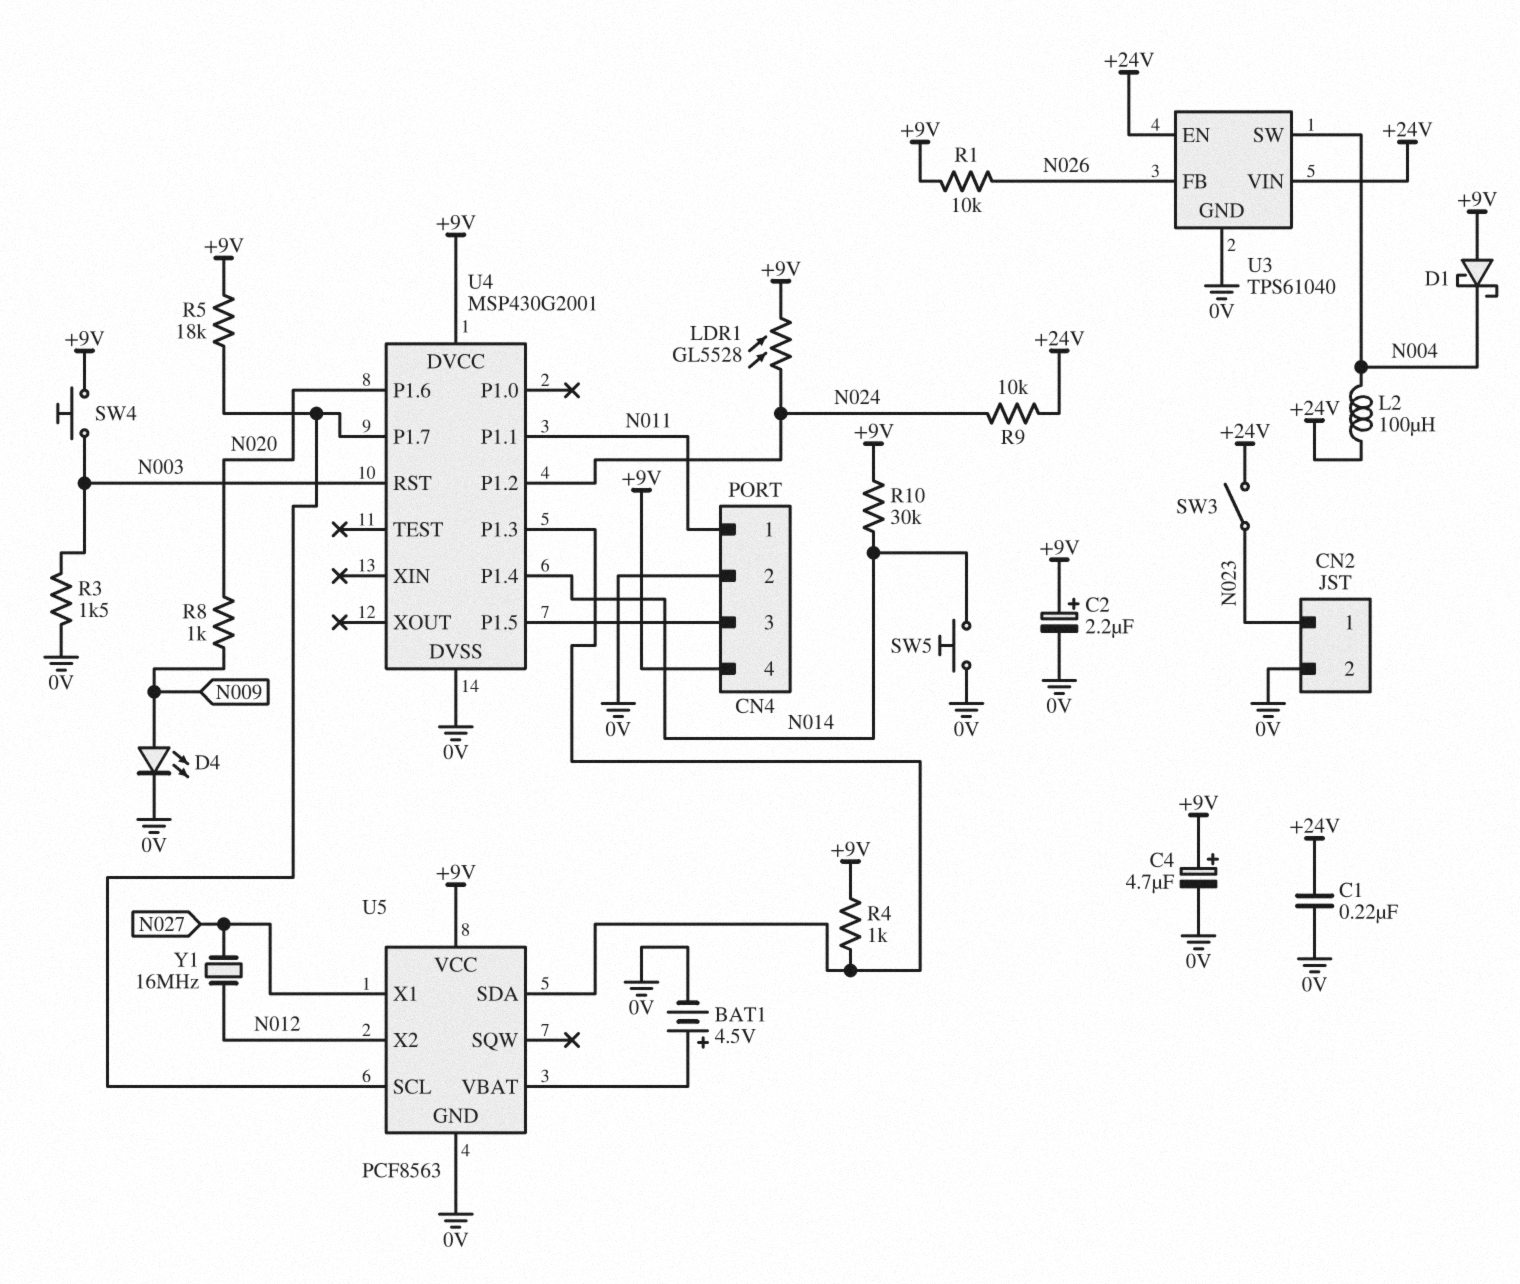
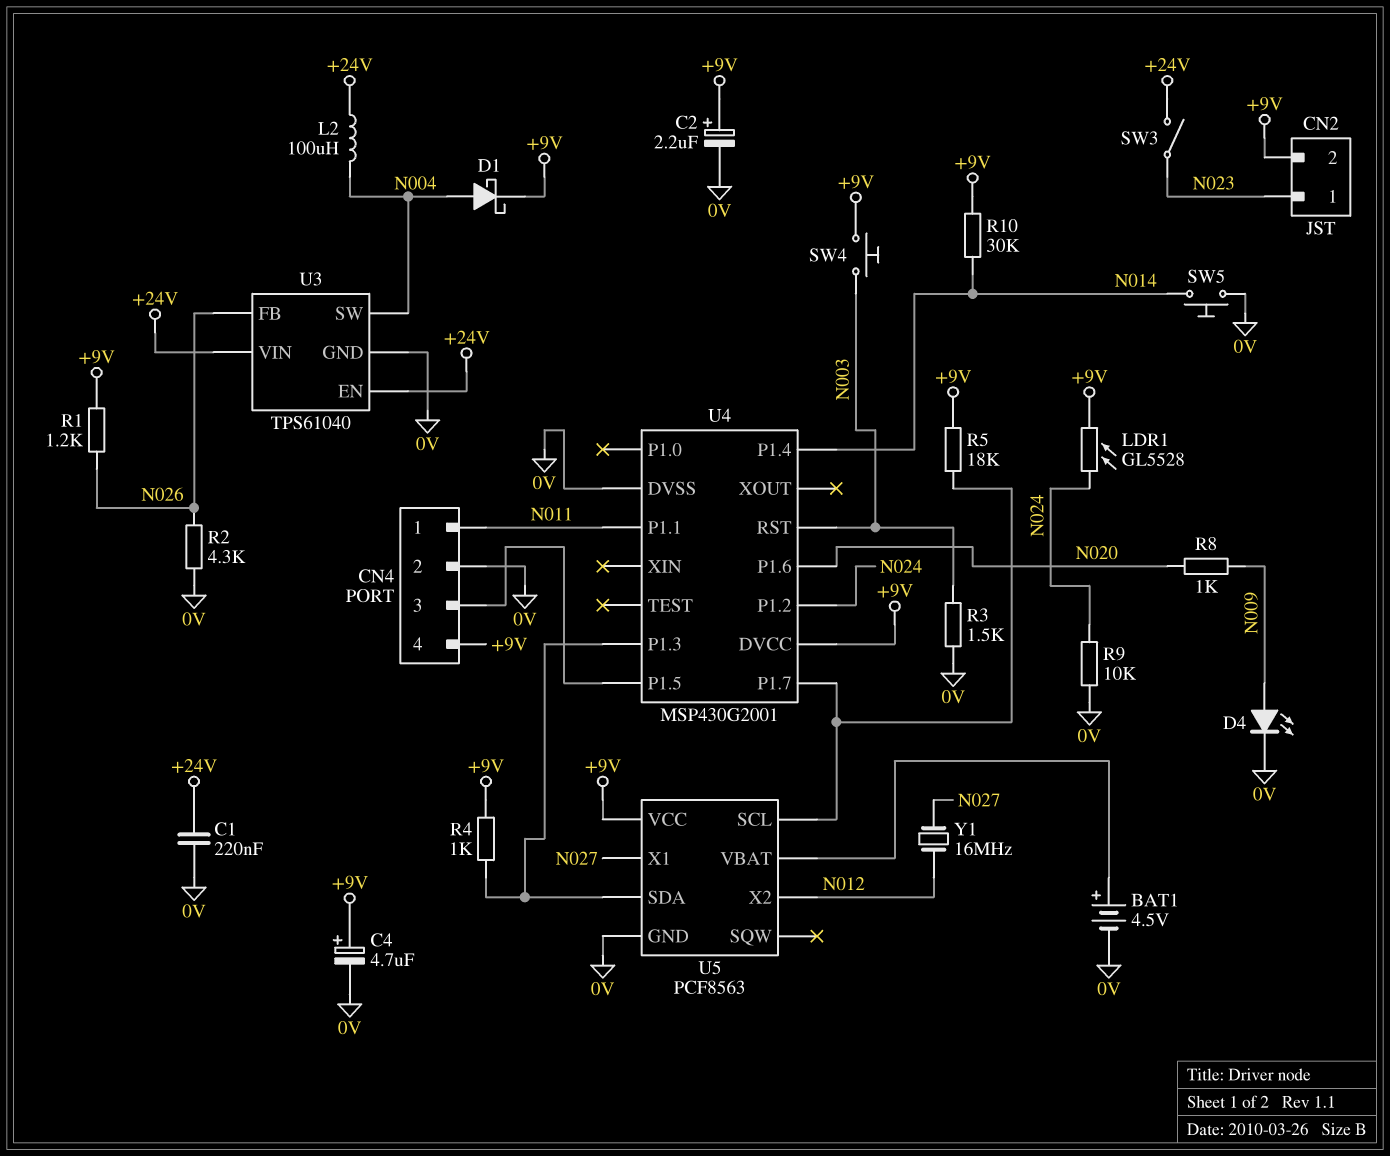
CN2 pin 2: 0V -> +9V
D1: schottky (A +9V, K N004) -> schottky (A N004, K +9V)
R1: 10k (+9V, N026) -> 1.2k (+9V, N026)
R2: none -> 4.3k (0V, N026)
R9: 10k (+24V, N024) -> 10k (0V, N024)

